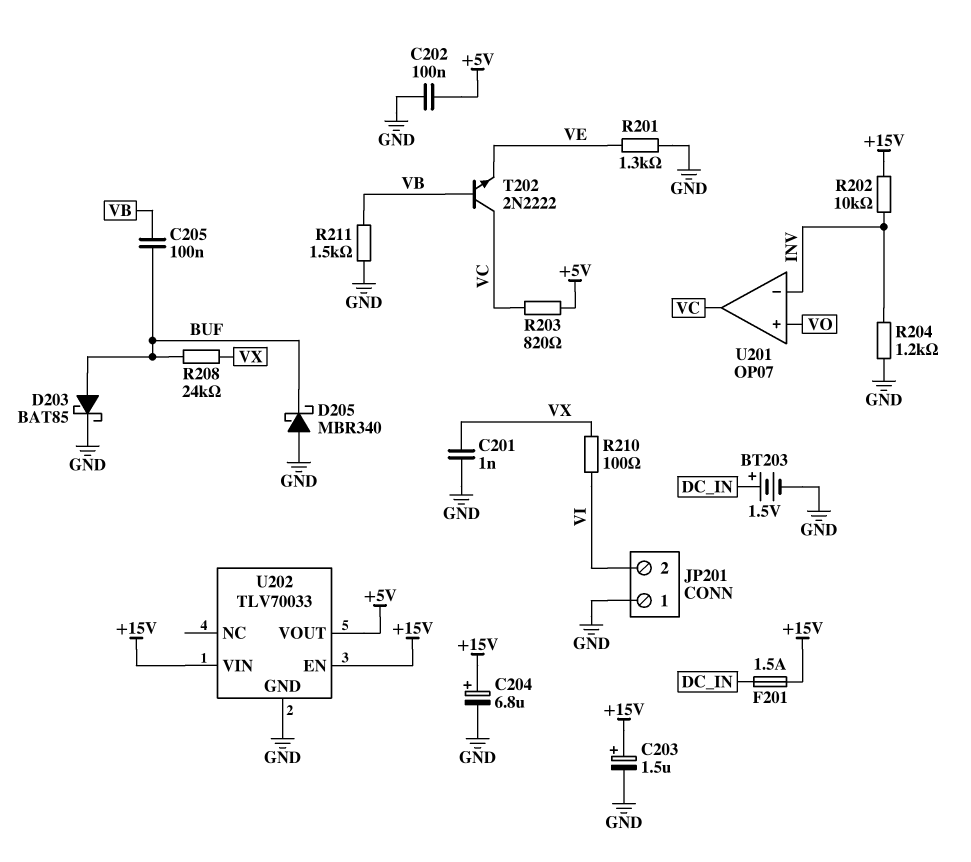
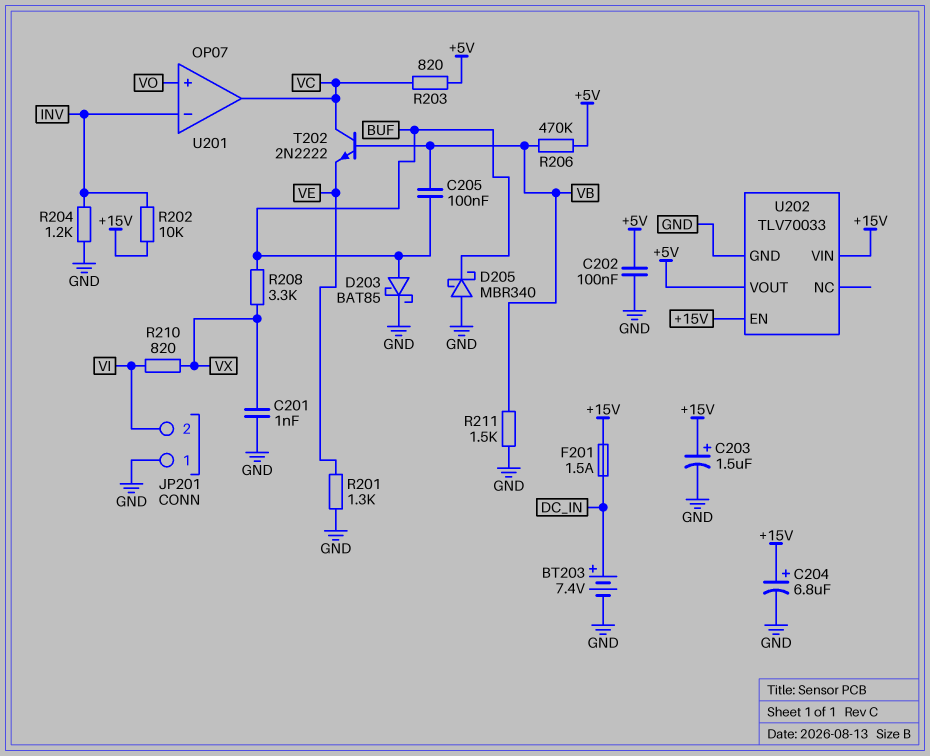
BT203: 1.5V (plus DC_IN, minus GND) -> 7.4V (plus DC_IN, minus GND)
R206: none -> 470k (+5V, VB)
R208: 24k (BUF, VX) -> 3.3k (BUF, VX)
R210: 100 (VI, VX) -> 820 (VI, VX)

